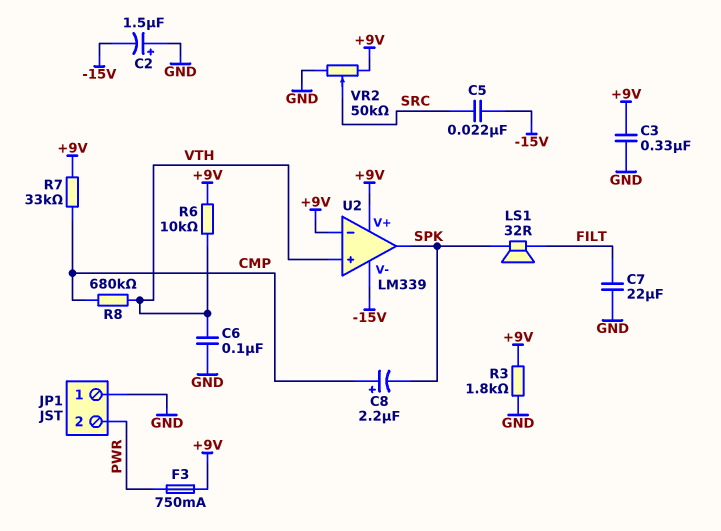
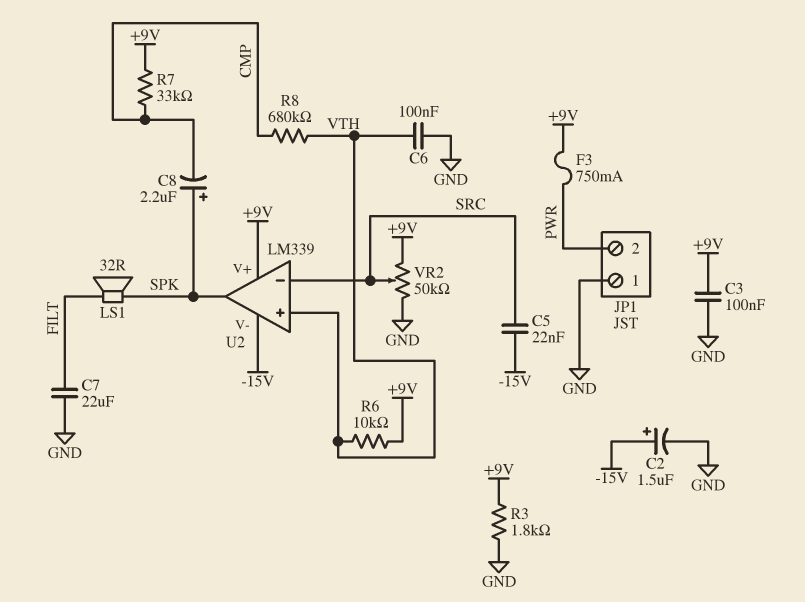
C2: 1.5uF (plus GND, minus -15V) -> 1.5uF (plus -15V, minus GND)
C3: 330nF (+9V, GND) -> 100nF (+9V, GND)
C8: 2.2uF (plus CMP, minus SPK) -> 2.2uF (plus SPK, minus CMP)
U2 pin in-: +9V -> SRC

